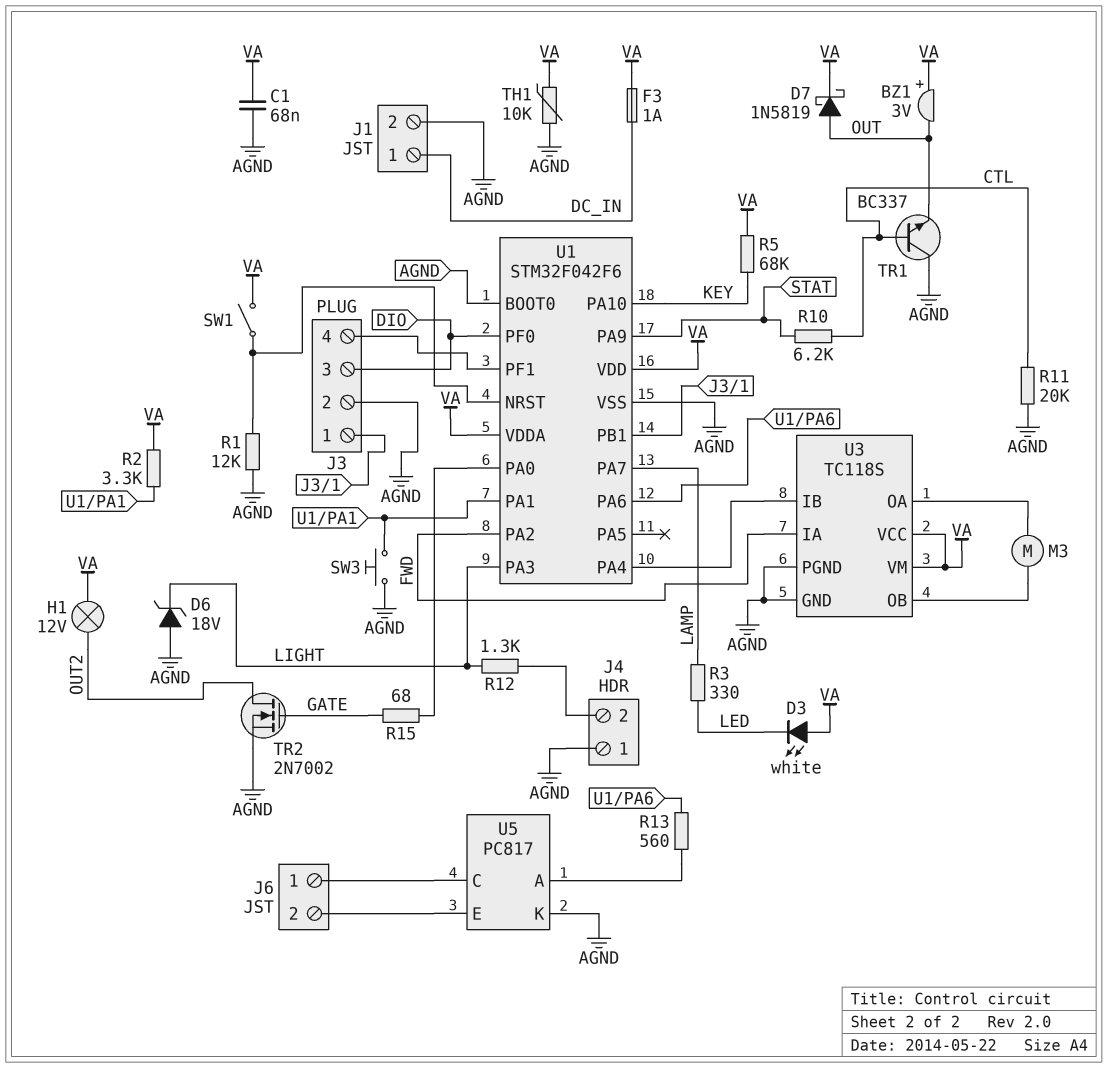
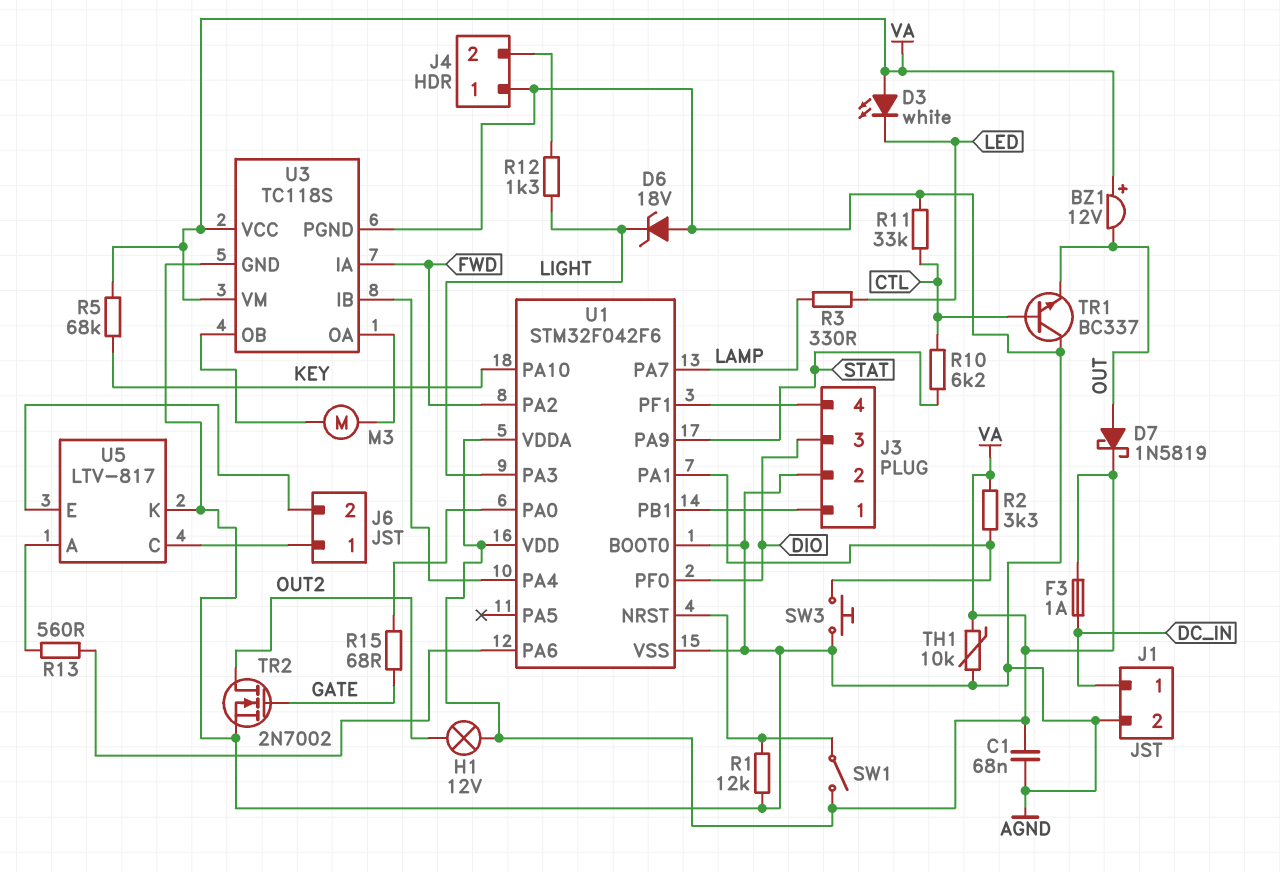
BZ1: buzzer 3V (plus VA, minus OUT) -> buzzer 12V (plus VA, minus OUT)
R11: 20k (AGND, CTL) -> 33k (AGND, CTL)
U5: PC817 -> LTV-817

